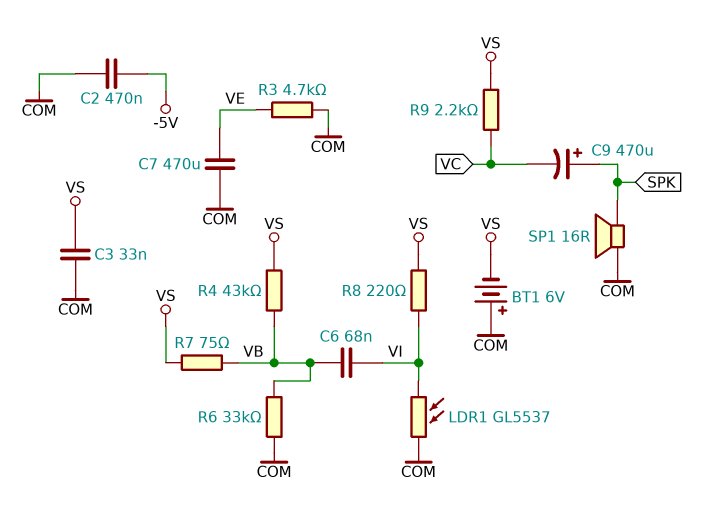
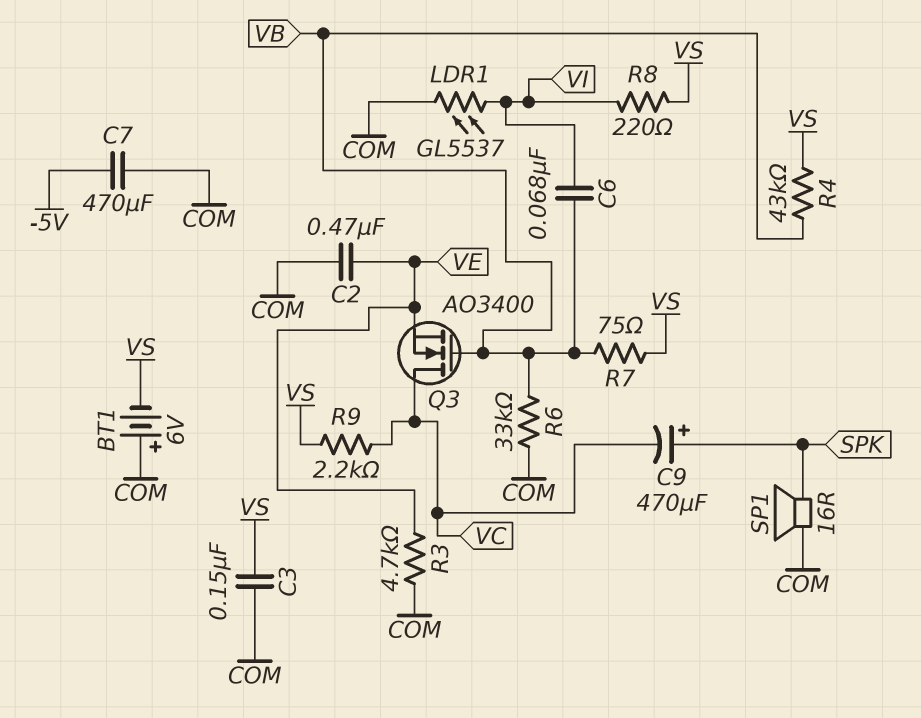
C2: 470nF (-5V, COM) -> 470nF (COM, VE)
C3: 33nF (COM, VS) -> 150nF (COM, VS)
C7: 470uF (COM, VE) -> 470uF (-5V, COM)
Q3: none -> NMOS AO3400 (G VB, D VC, S VE)

